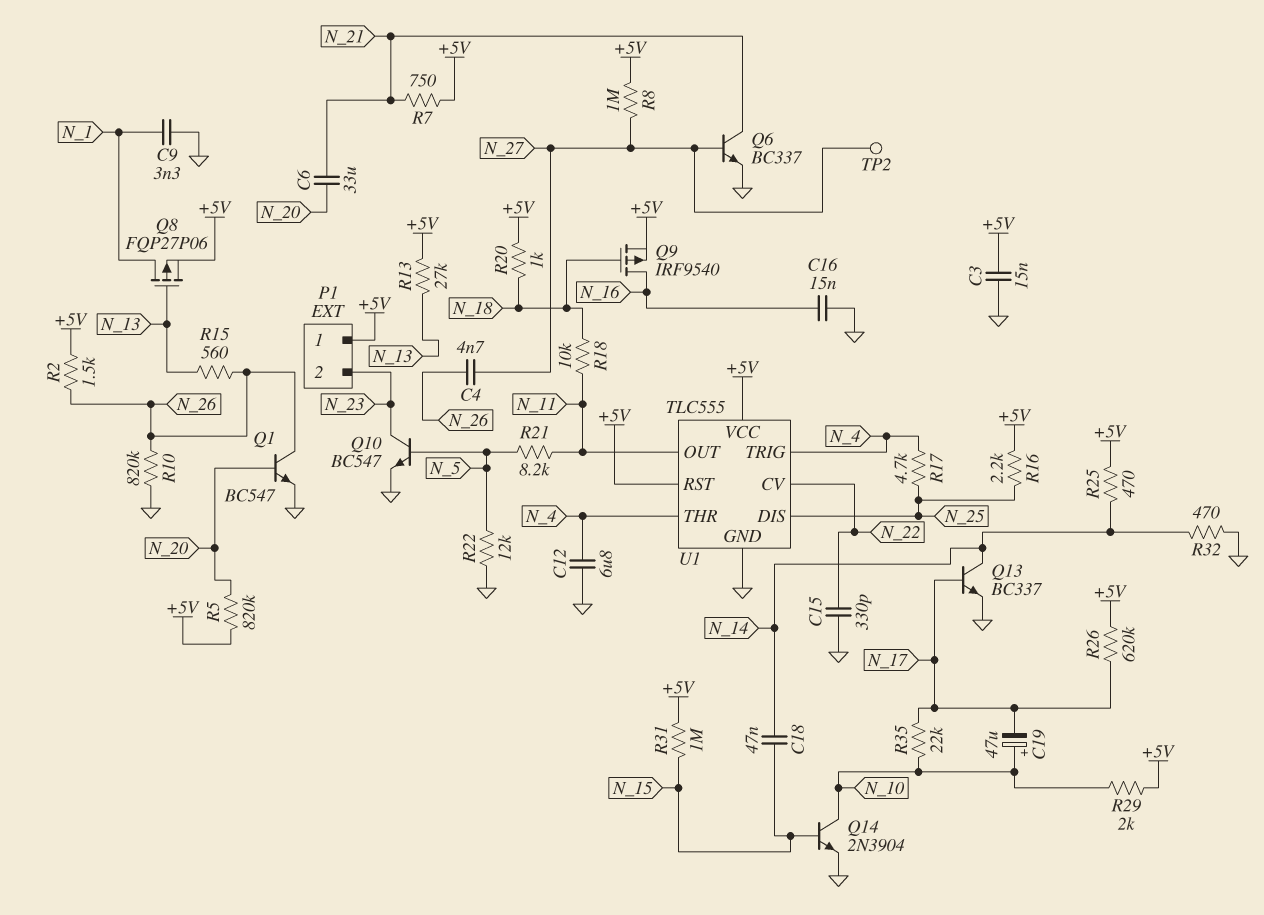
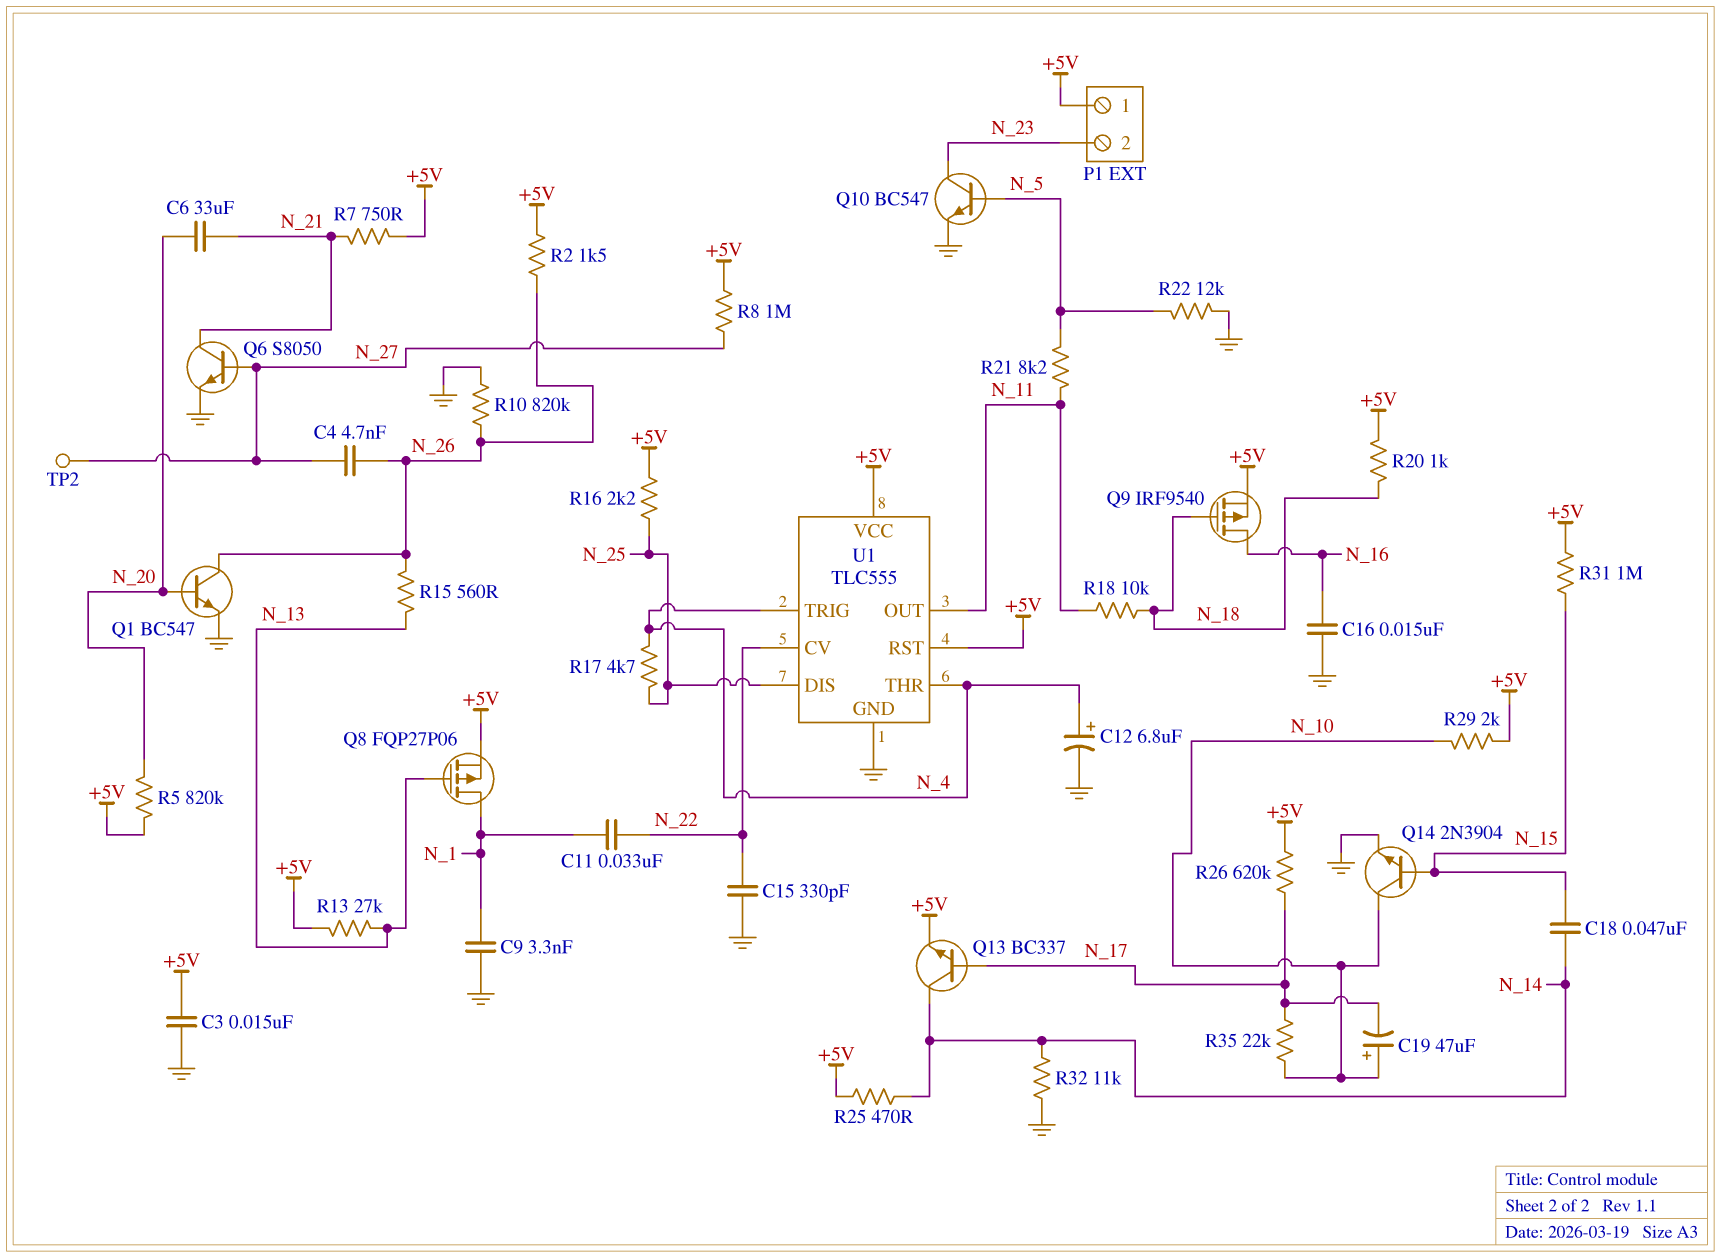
C11: none -> 33nF (N_1, N_22)
C12: 6.8uF (GND, N_4) -> 6.8uF (plus N_4, minus GND)
Q6: NPN BC337 (B N_27, C N_21, E GND) -> NPN S8050 (B N_27, C N_21, E GND)
Q13: NPN BC337 (B N_17, C N_14, E GND) -> NPN BC337 (B N_17, C N_14, E +5V)
R32: 470 (GND, N_14) -> 11k (GND, N_14)

